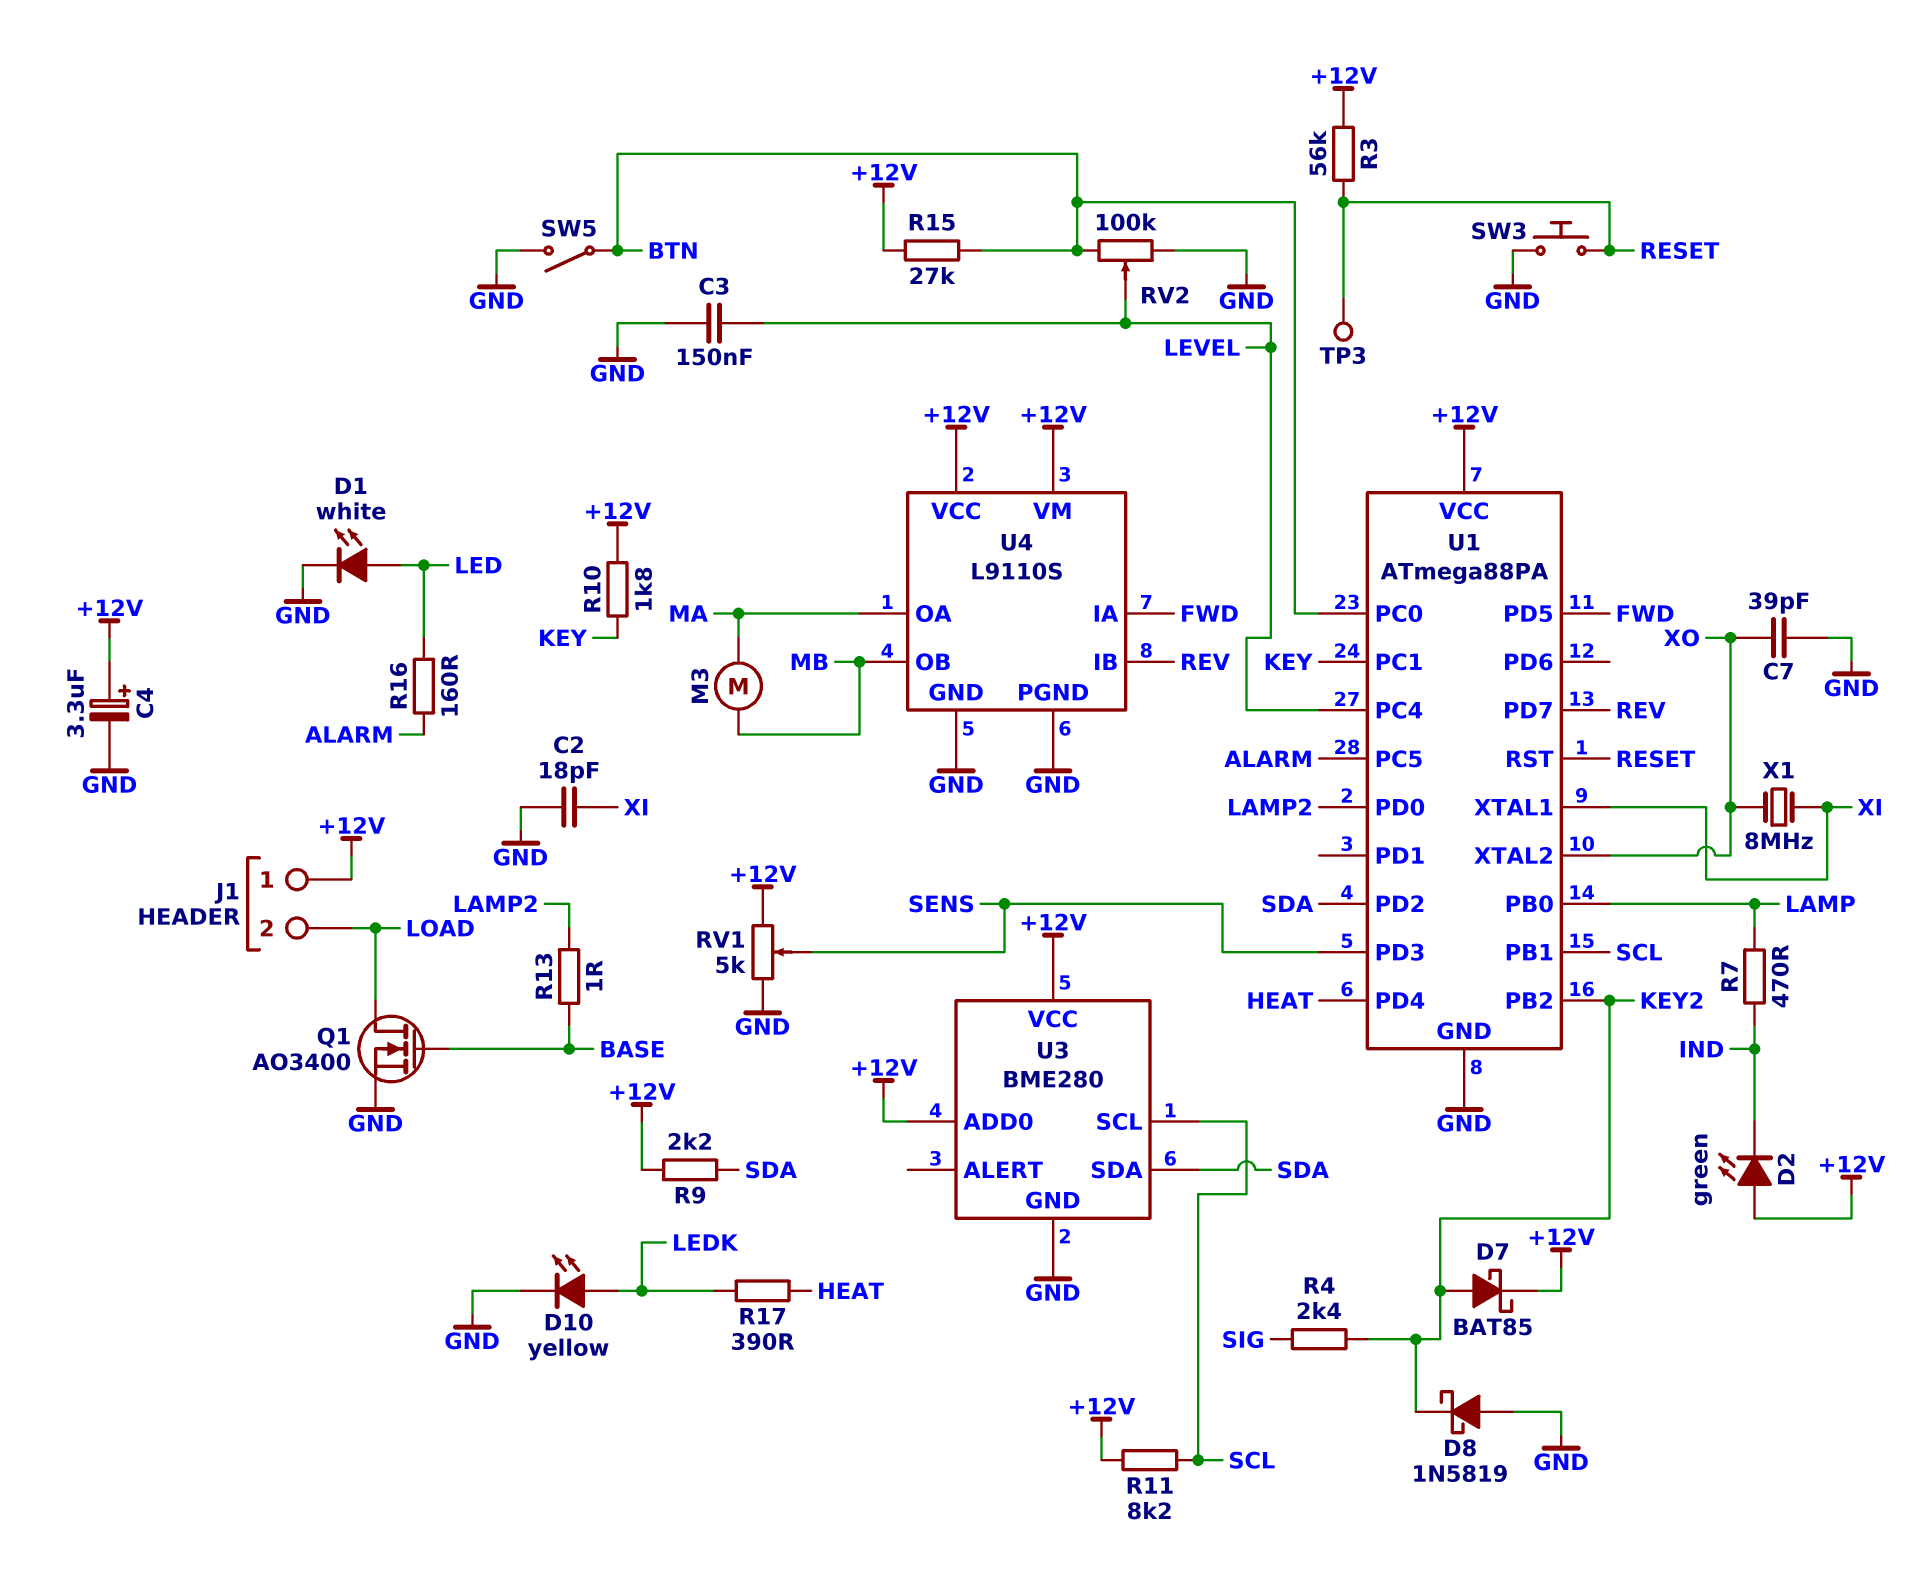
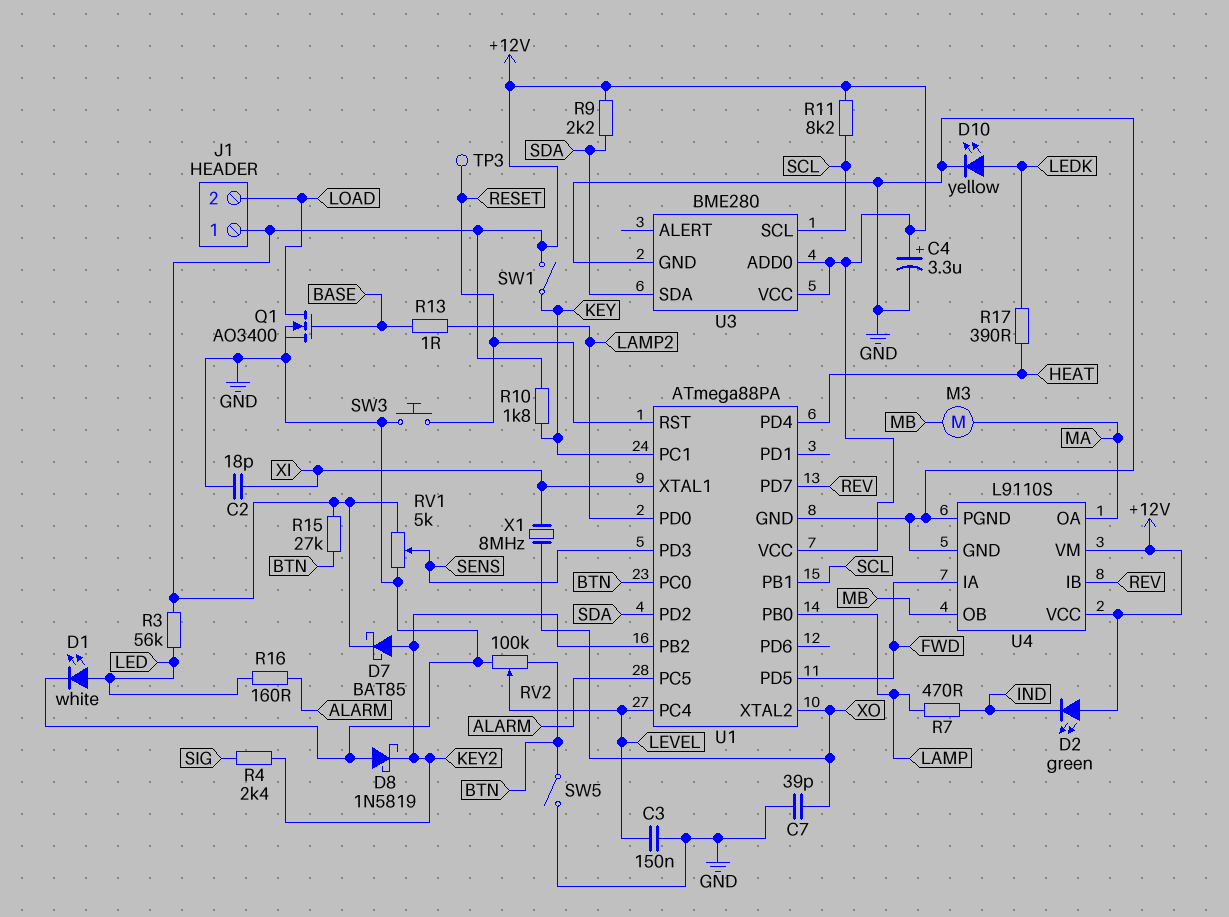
R3: 56k (+12V, RESET) -> 56k (+12V, LED)
SW1: none -> switch (+12V, KEY)

